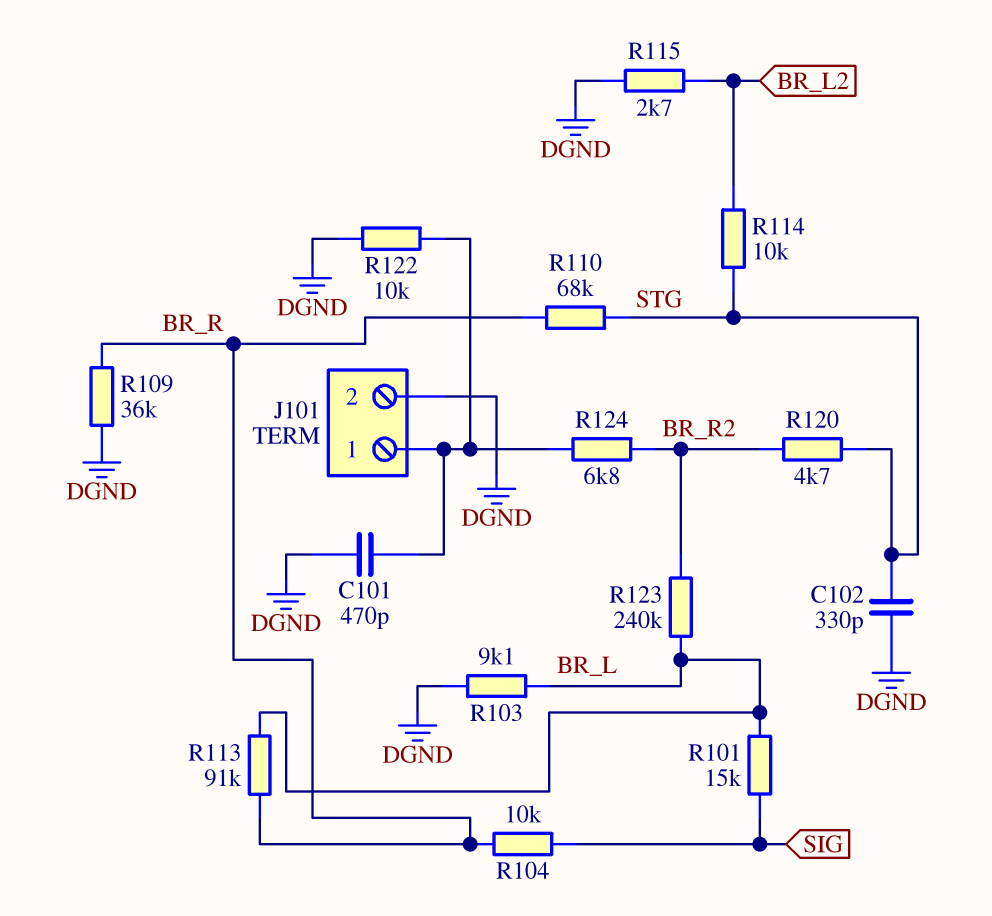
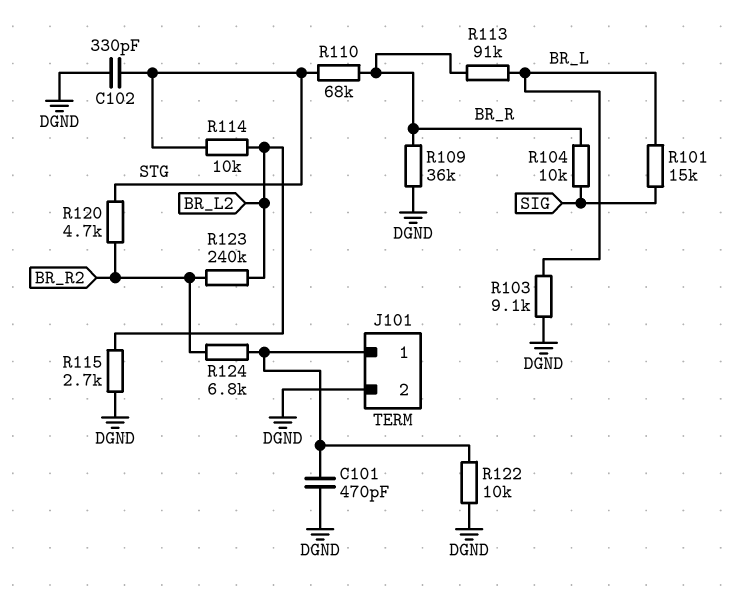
R123: 240k (BR_L, BR_R2) -> 240k (BR_L2, BR_R2)

